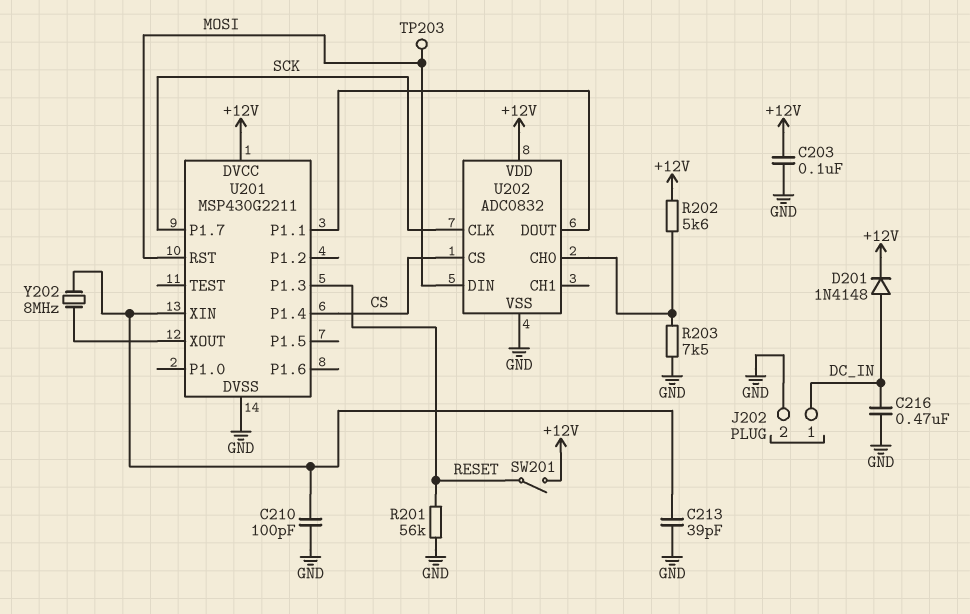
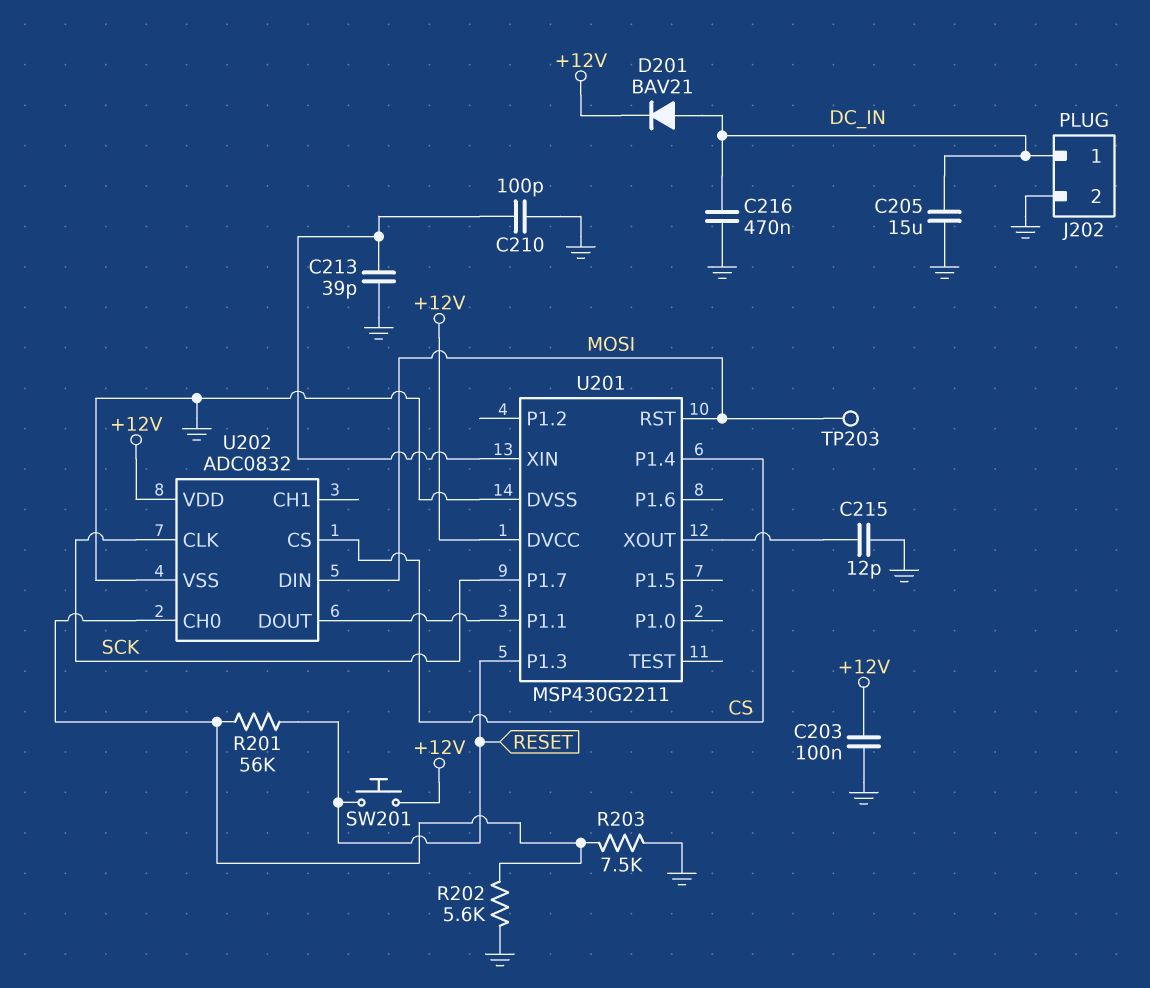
C205: none -> 15uF (DC_IN, GND)
C215: none -> 12pF (GND, U201/XOUT)
D201: diode 1N4148 (A DC_IN, K +12V) -> diode BAV21 (A DC_IN, K +12V)
R201: 56k (GND, RESET) -> 56k (RESET, U202/CH0)
R202: 5.6k (+12V, U202/CH0) -> 5.6k (GND, U202/CH0)
SW201: switch (+12V, RESET) -> button (+12V, RESET)
Y202: 8MHz (U201/XIN, U201/XOUT) -> none

